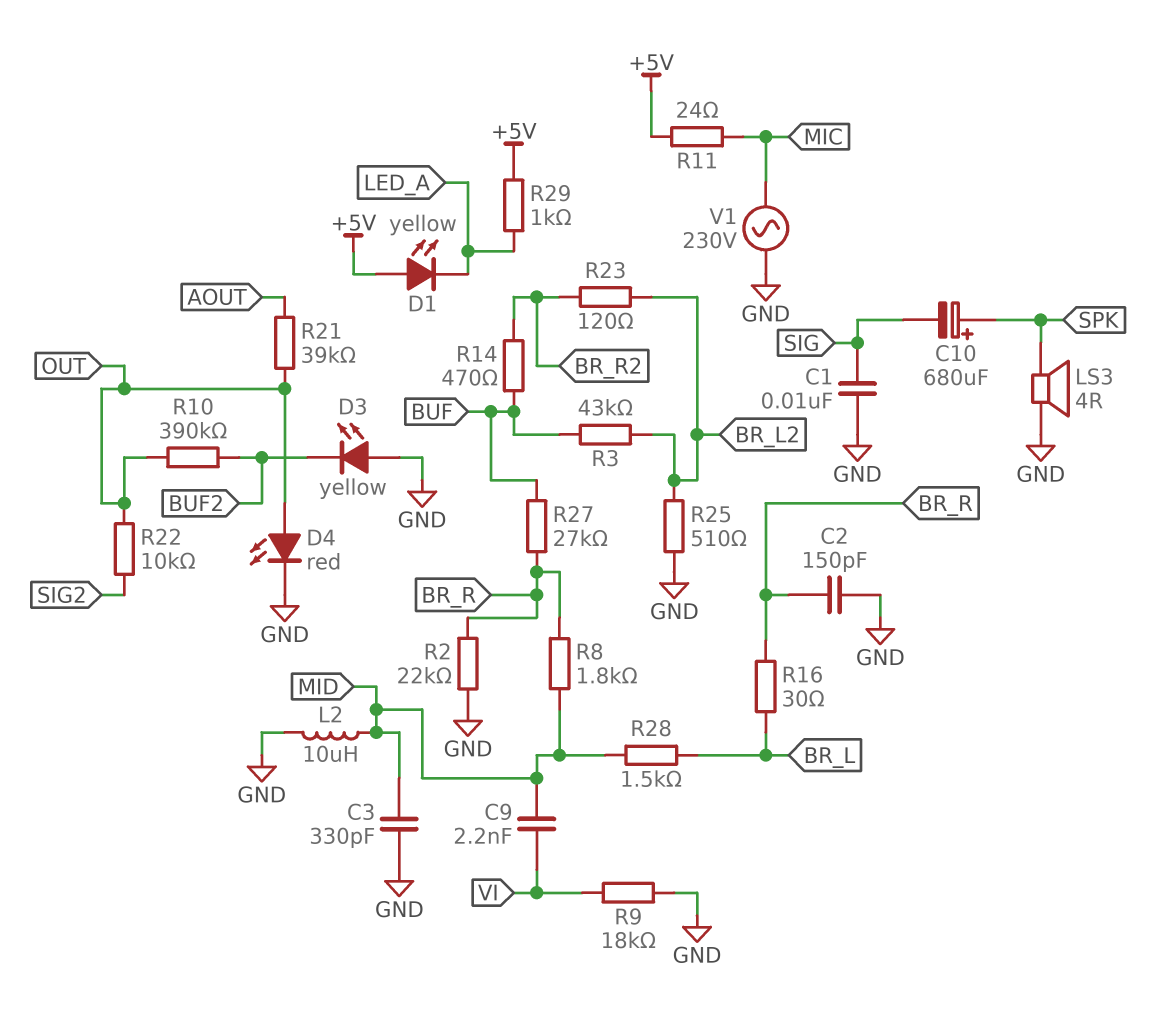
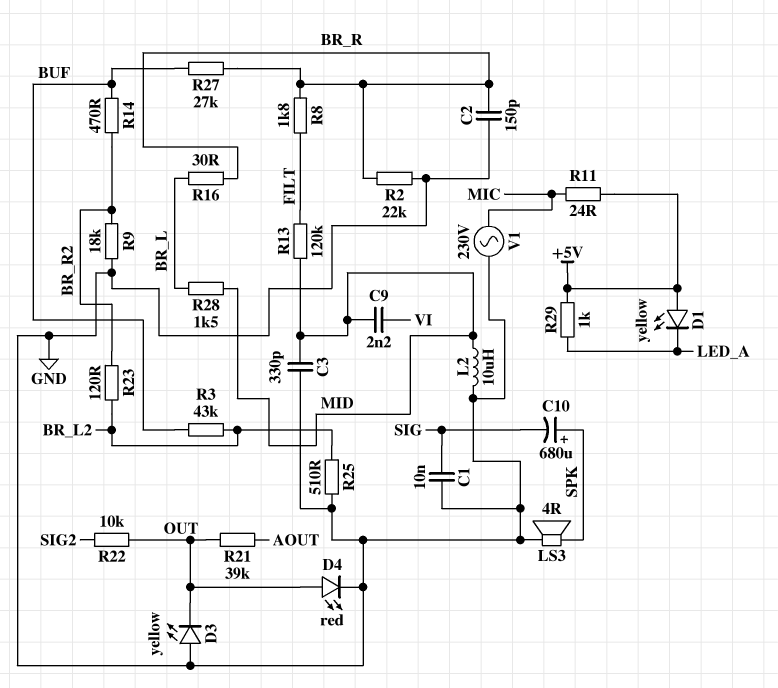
D3: LED yellow (A GND, K BUF2) -> LED yellow (A GND, K OUT)
R8: 1.8k (BR_R, MID) -> 1.8k (BR_R, FILT)
R9: 18k (GND, VI) -> 18k (BR_R2, GND)
R10: 390k (BUF2, OUT) -> none
R13: none -> 120k (FILT, MID)

